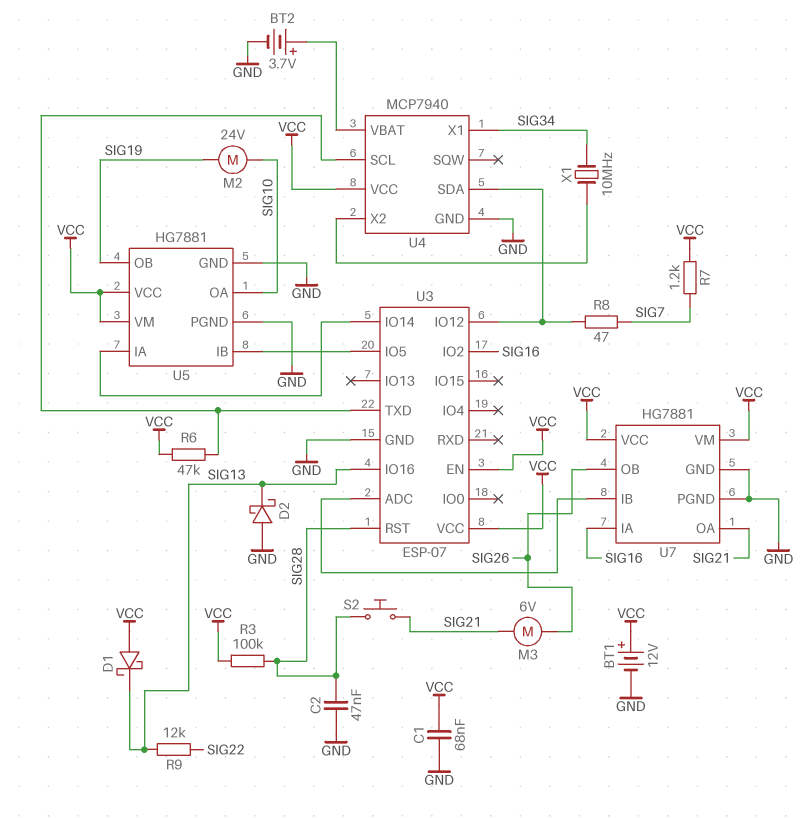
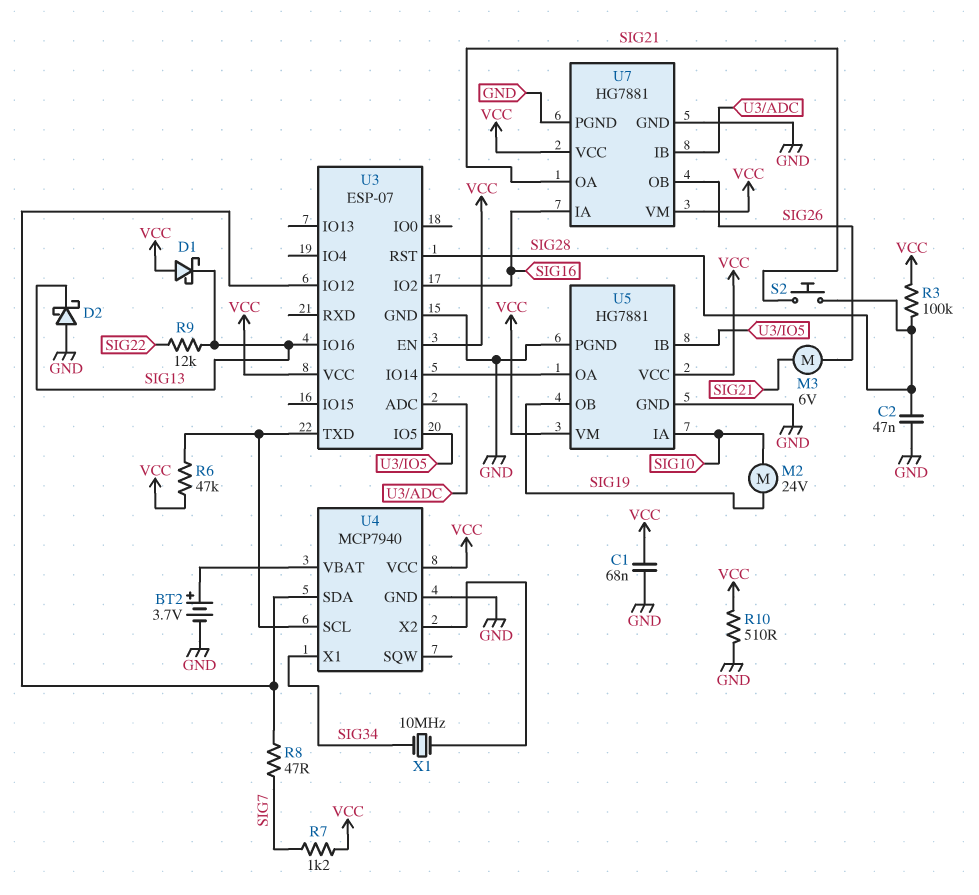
BT1: 12V (plus VCC, minus GND) -> none
R10: none -> 510 (GND, VCC)
U5 pin IA: U3/IO14 -> SIG10
U5 pin OA: SIG10 -> U3/IO14

